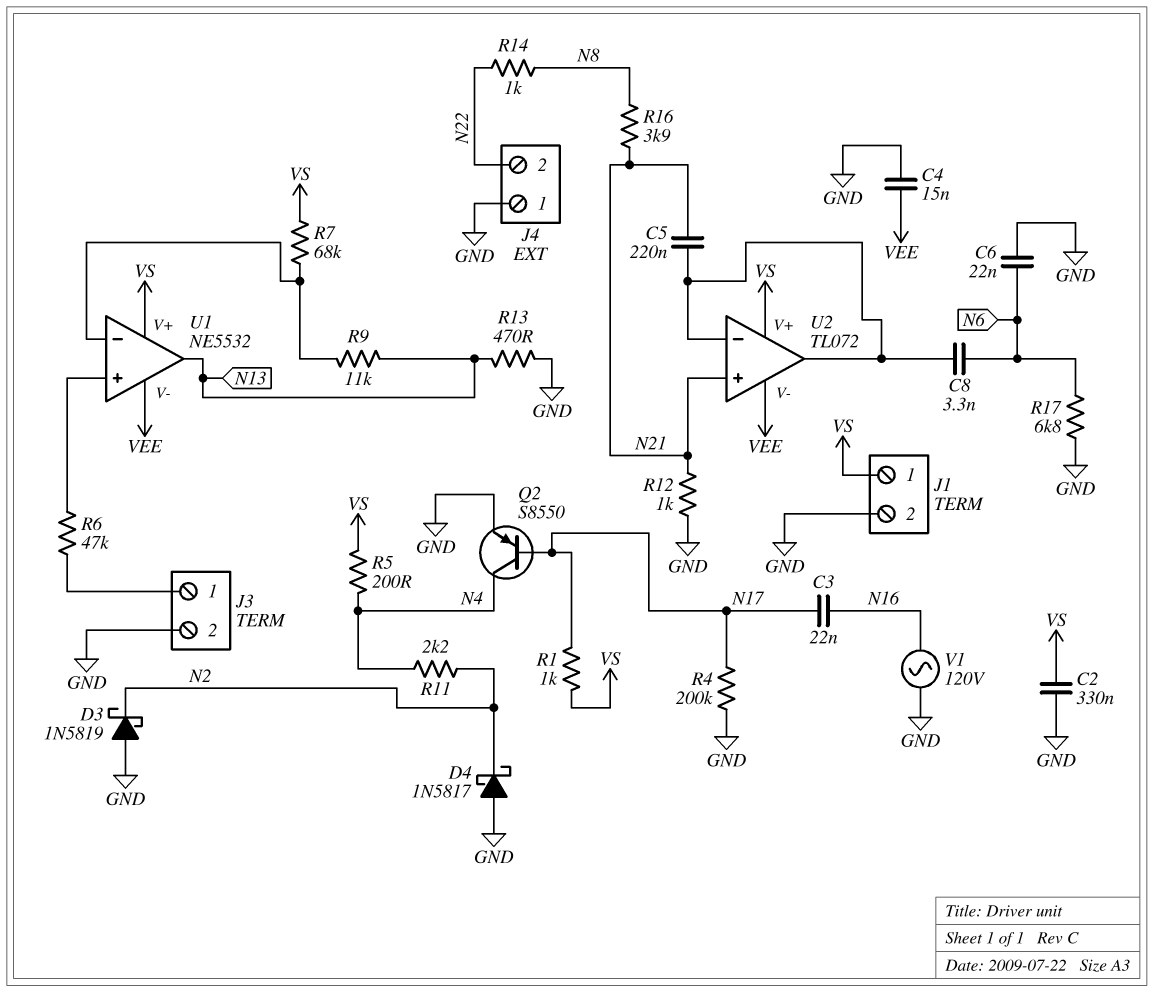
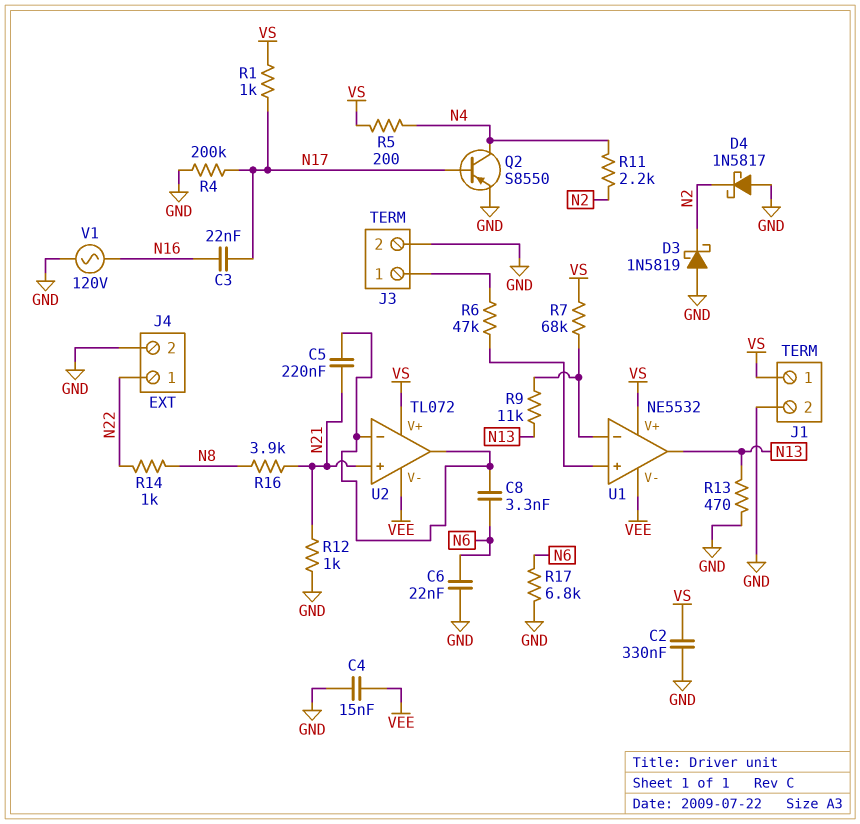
J4 pin 1: GND -> N22
J4 pin 2: N22 -> GND

